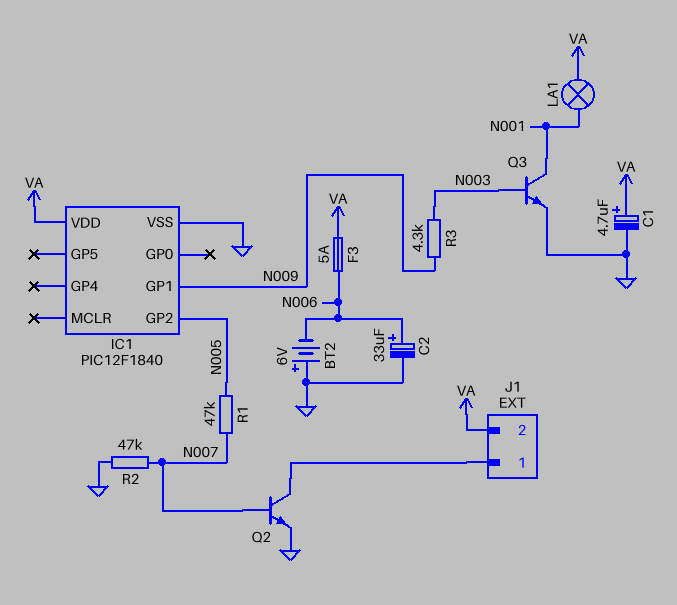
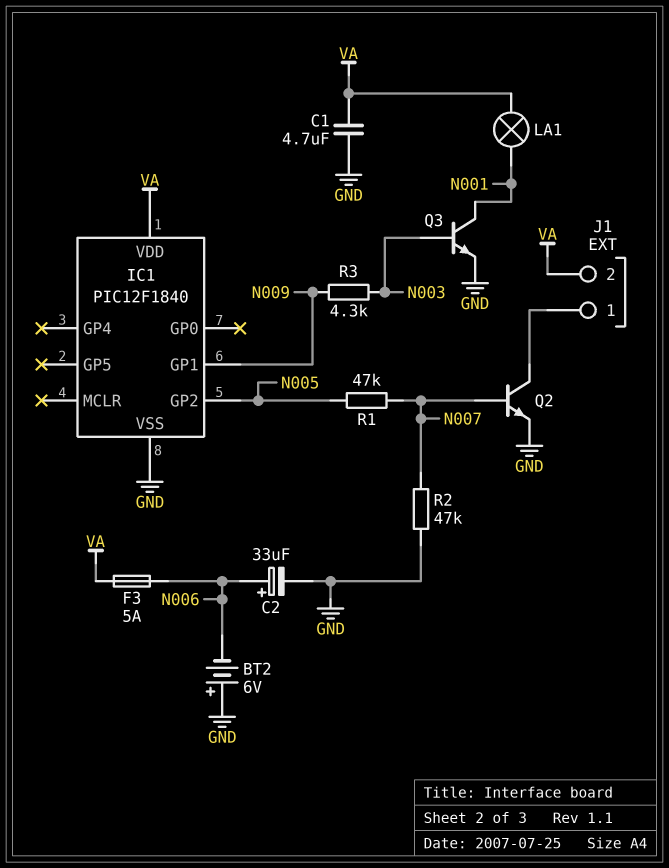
C1: 4.7uF (plus VA, minus GND) -> 4.7uF (GND, VA)

